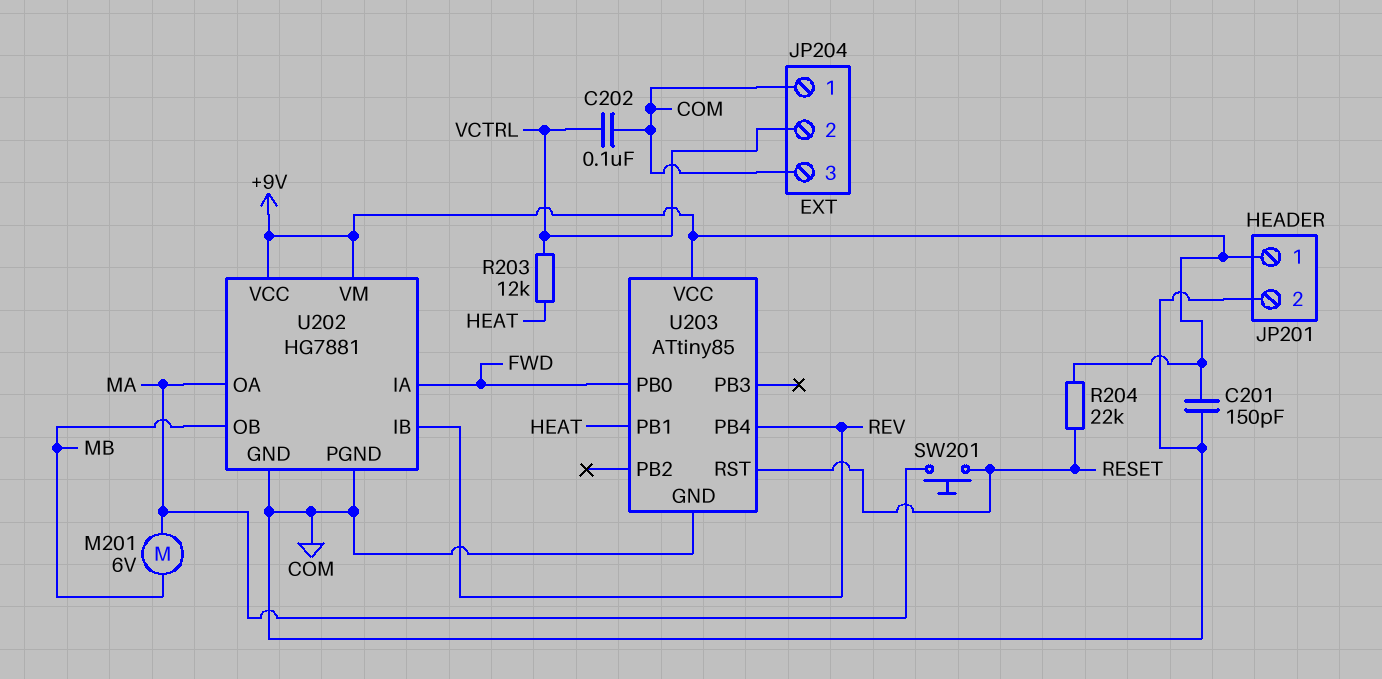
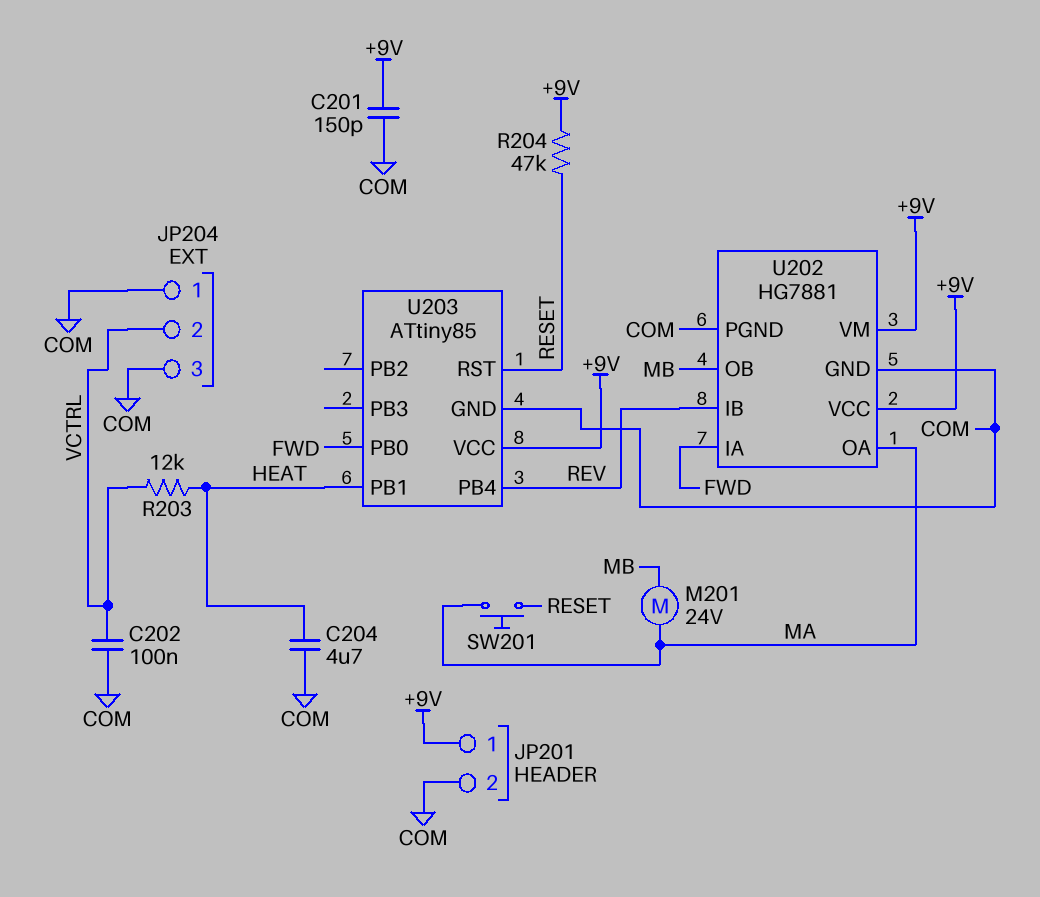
C204: none -> 4.7uF (COM, HEAT)
M201: motor 6V (MA, MB) -> motor 24V (MA, MB)
R204: 22k (+9V, RESET) -> 47k (+9V, RESET)

